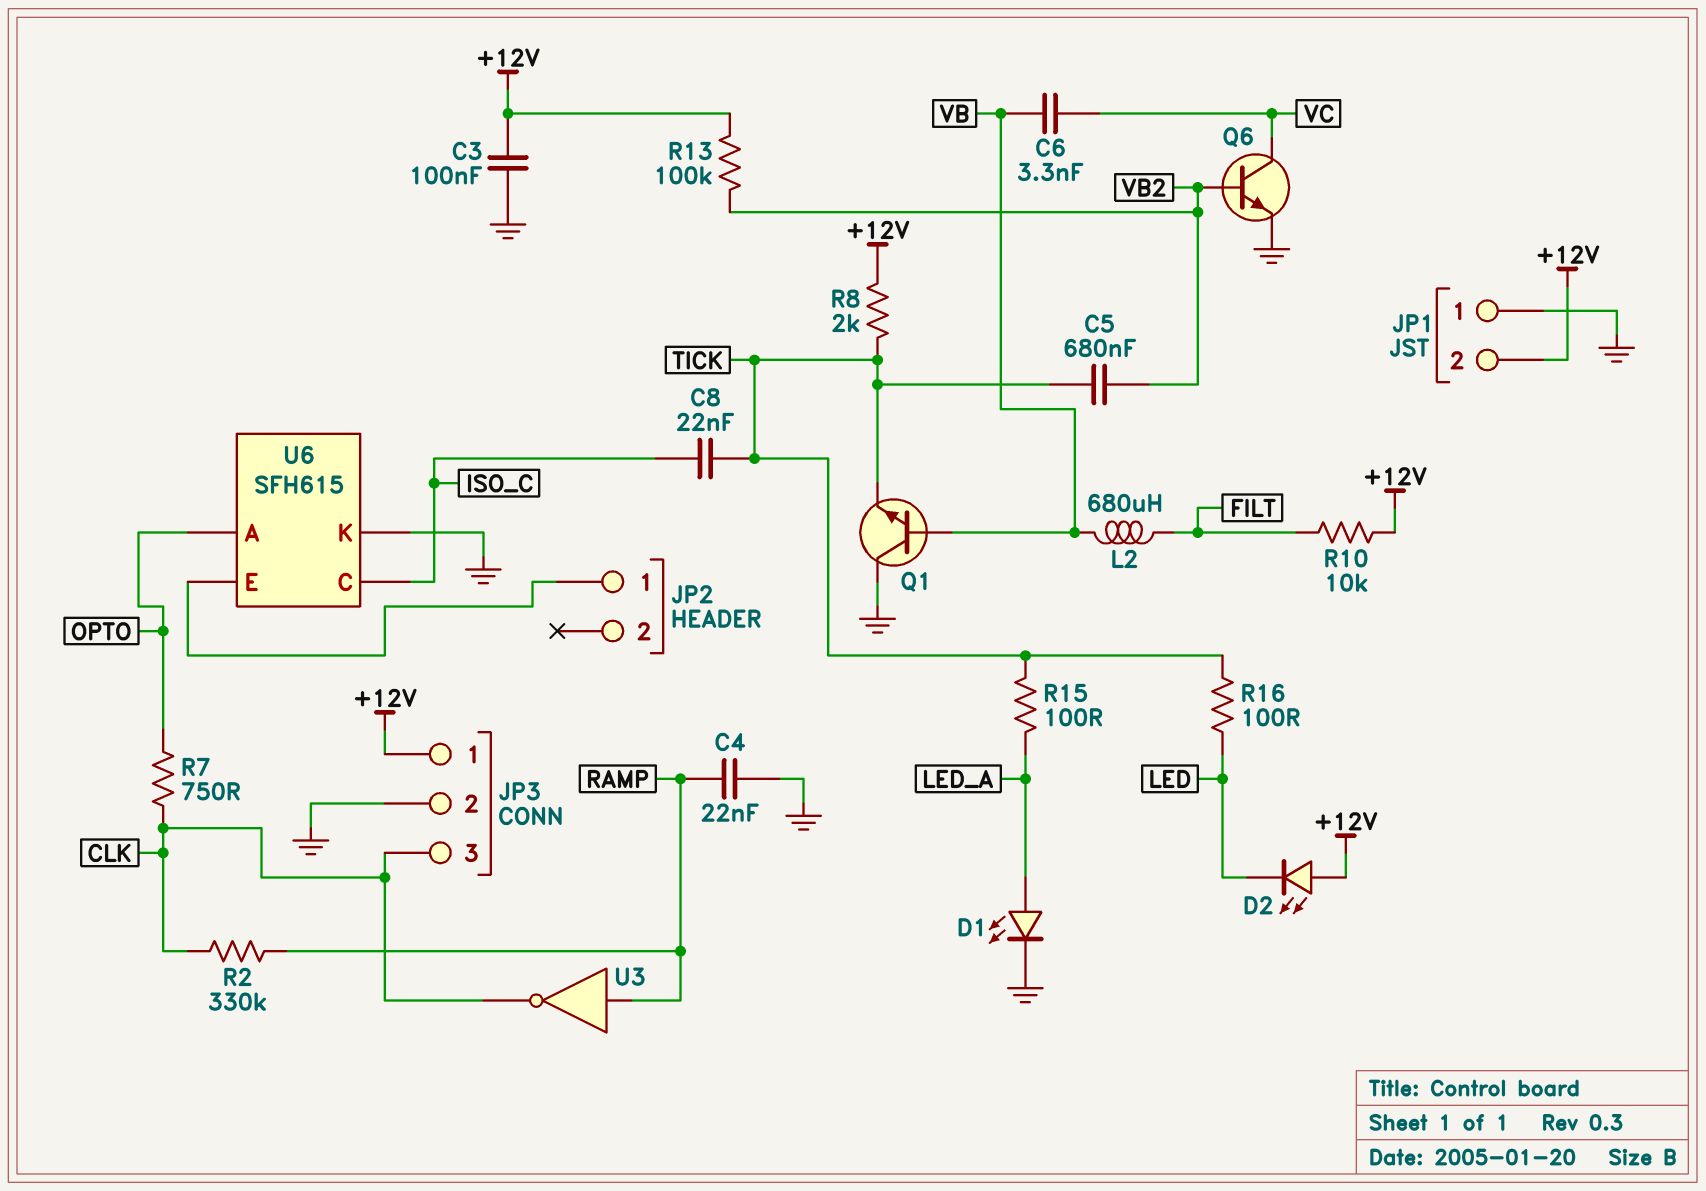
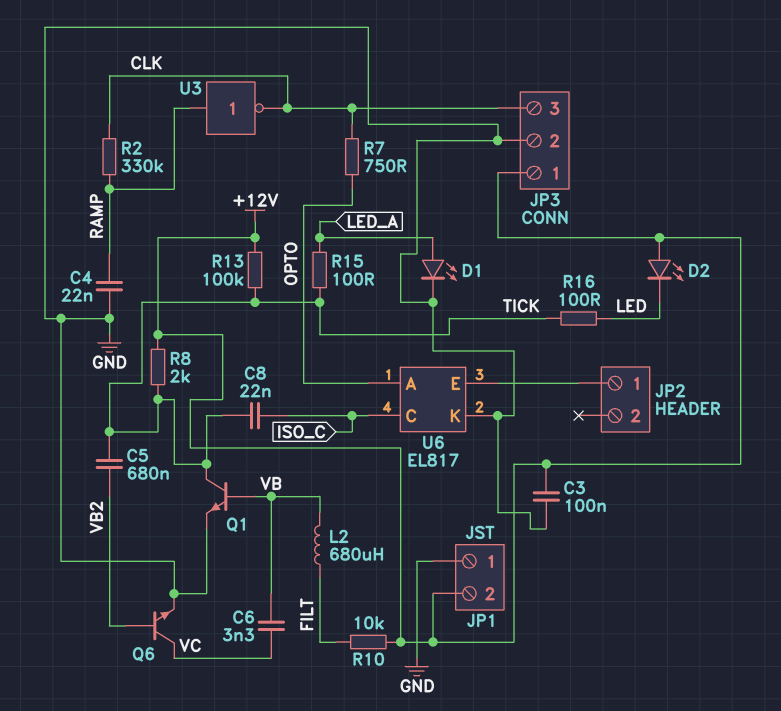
Q1: NPN (B VB, C GND, E TICK) -> NPN (B VB, C TICK, E GND)
R13: 100k (+12V, VB2) -> 100k (+12V, TICK)
U6: SFH615 -> EL817

